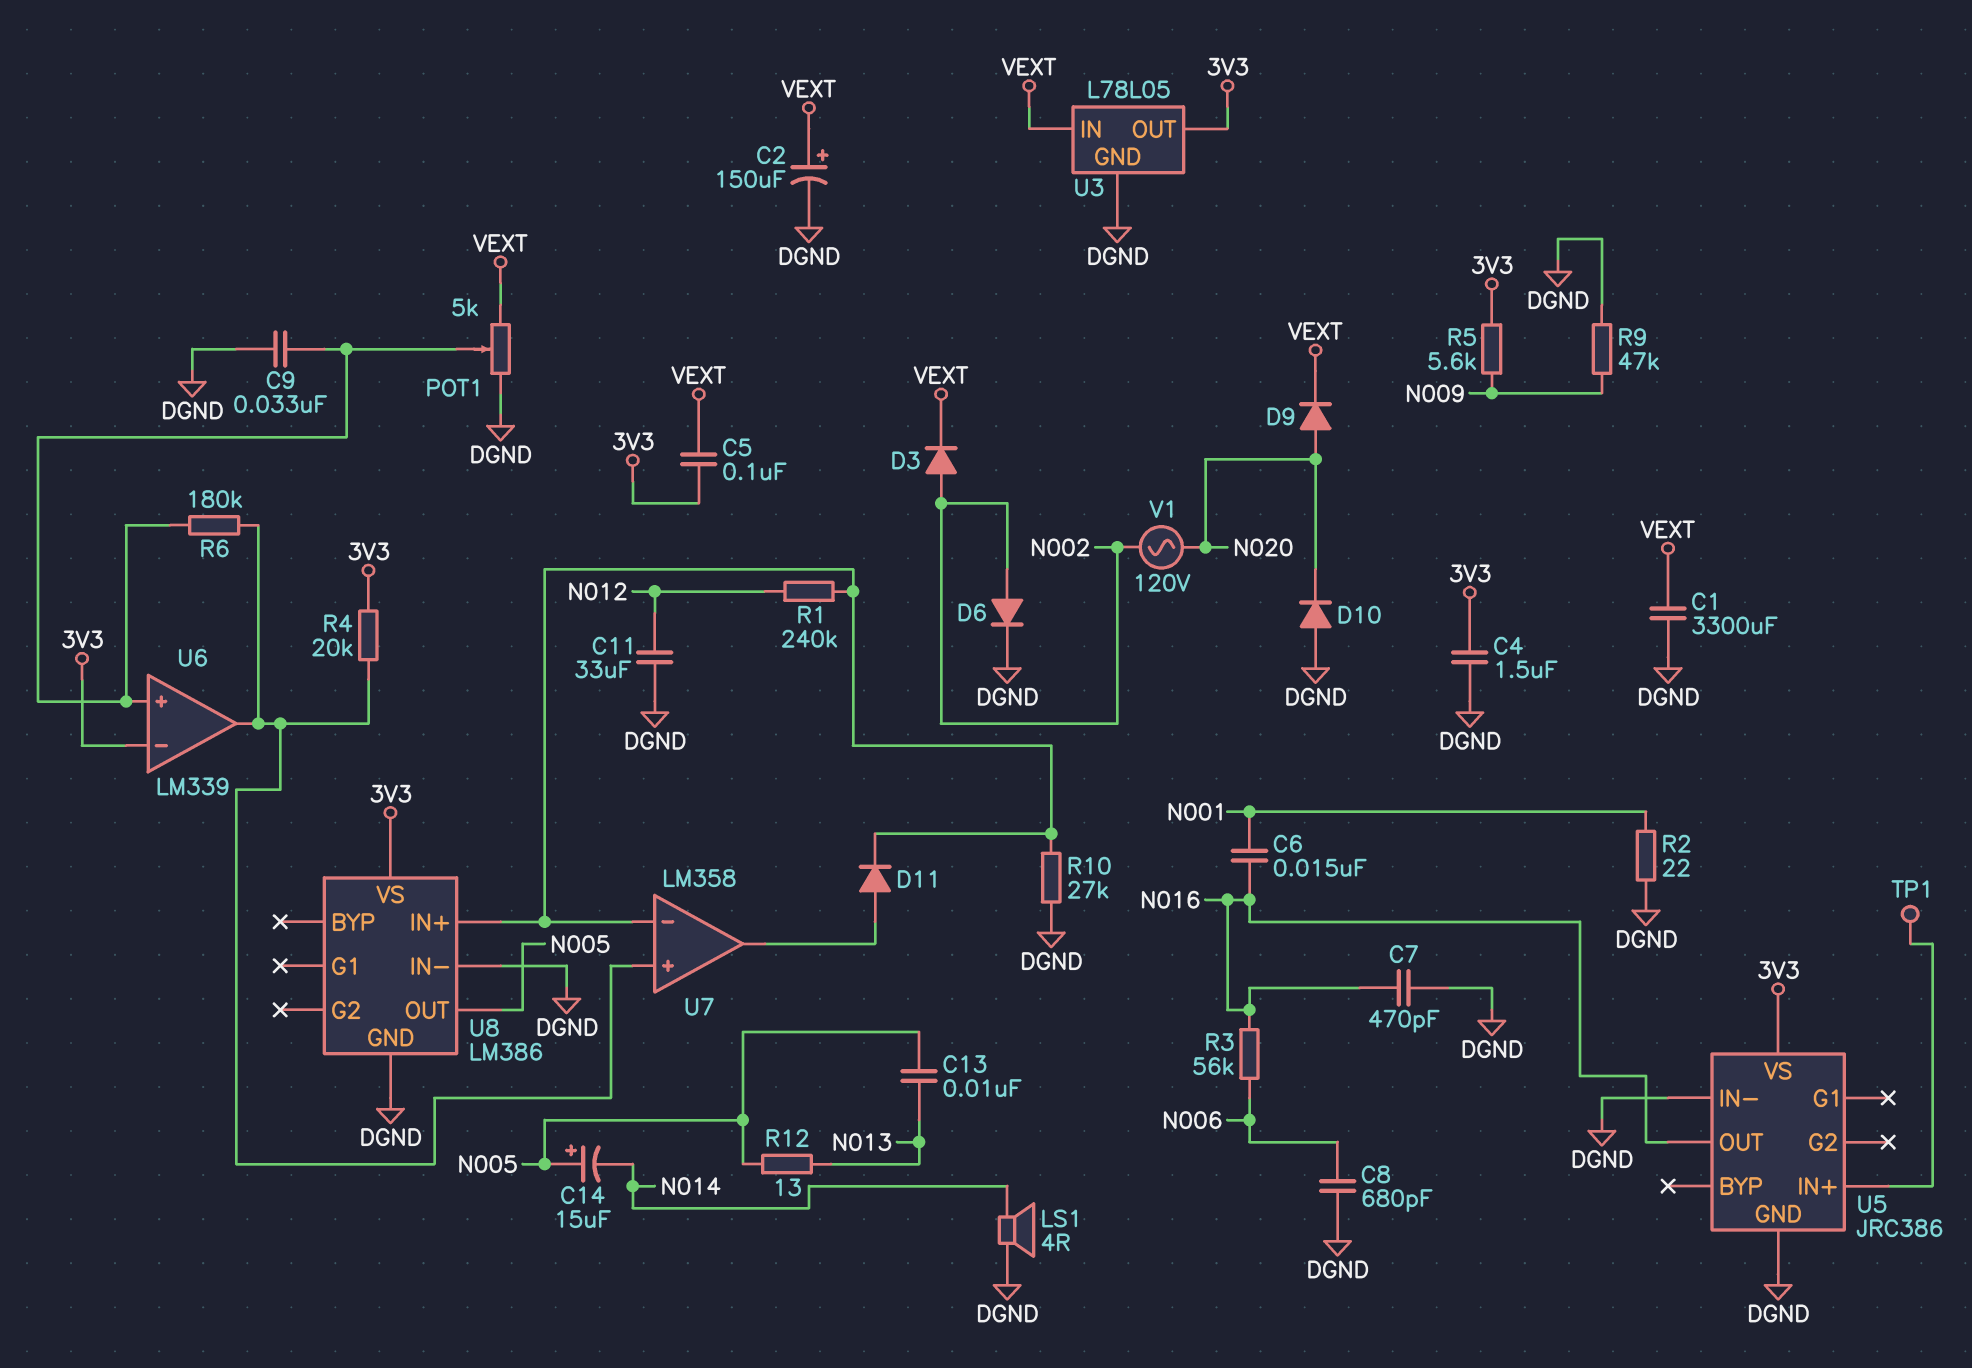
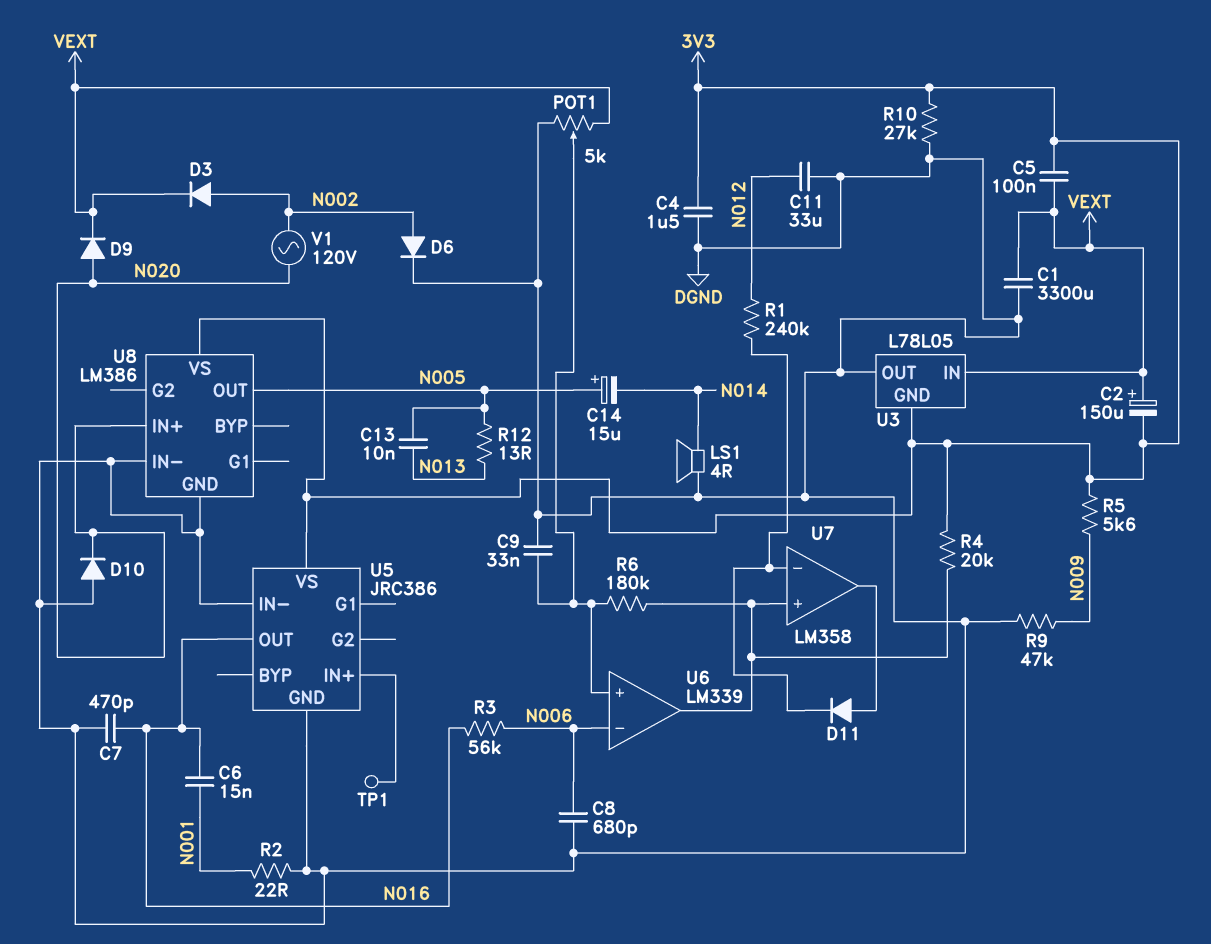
C2: 150uF (plus VEXT, minus DGND) -> 150uF (plus VEXT, minus 3V3)
R10: 27k (DGND, U7/in-) -> 27k (3V3, DGND)
U3 pin GND: DGND -> 3V3
U3 pin OUT: 3V3 -> DGND
U6 pin in-: 3V3 -> N006
U8 pin IN+: U7/in- -> N020

